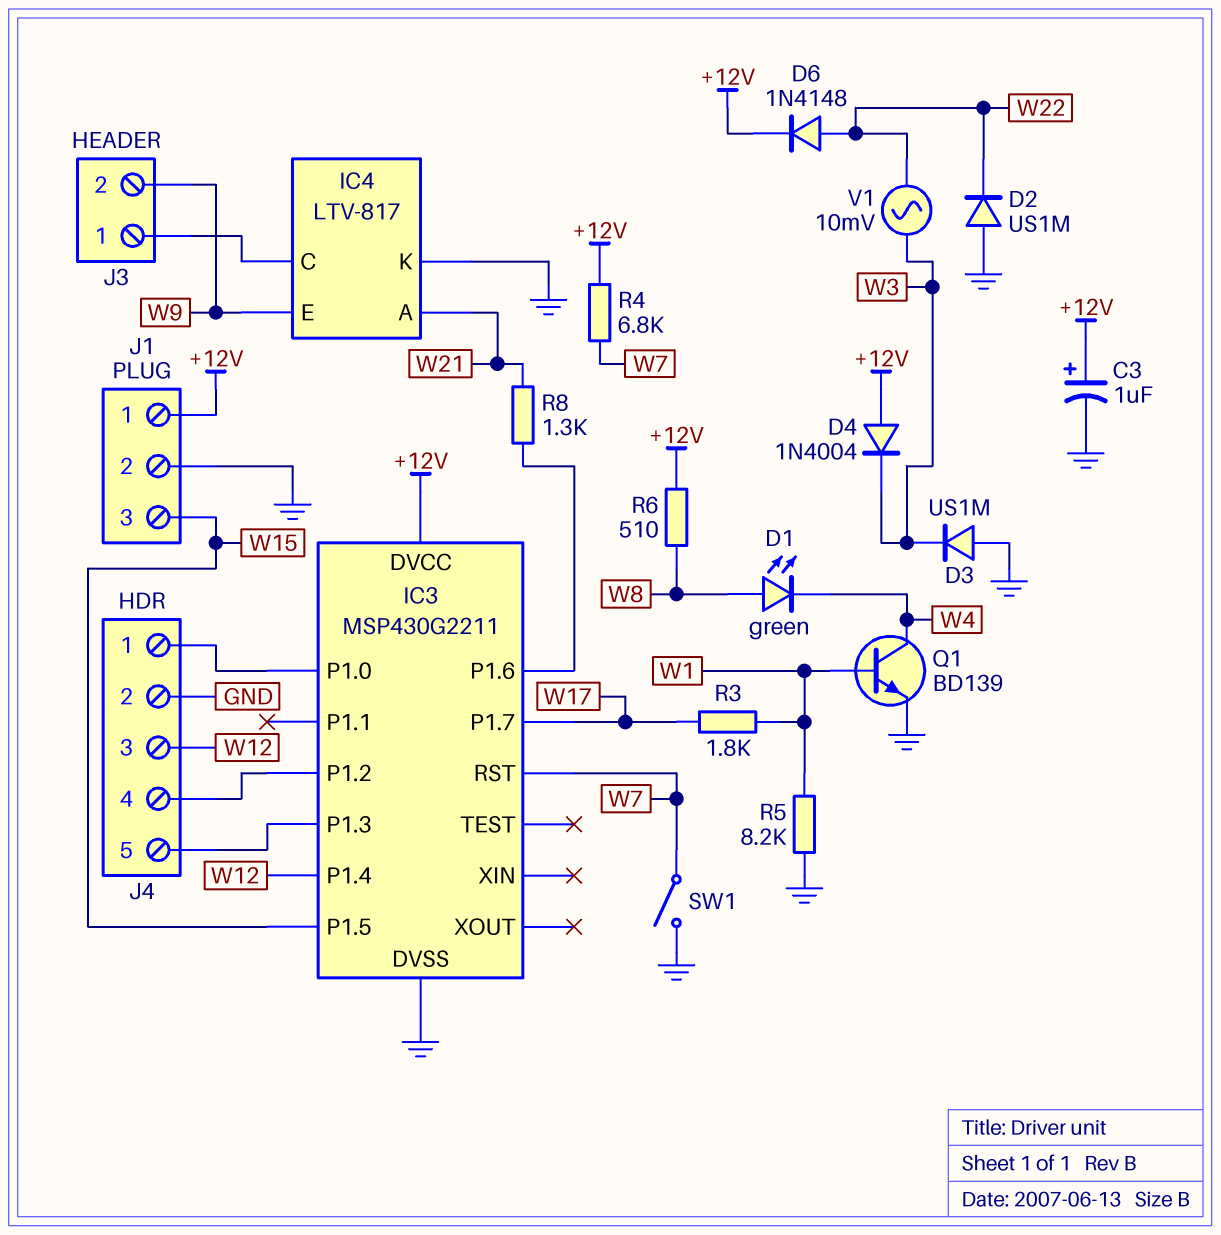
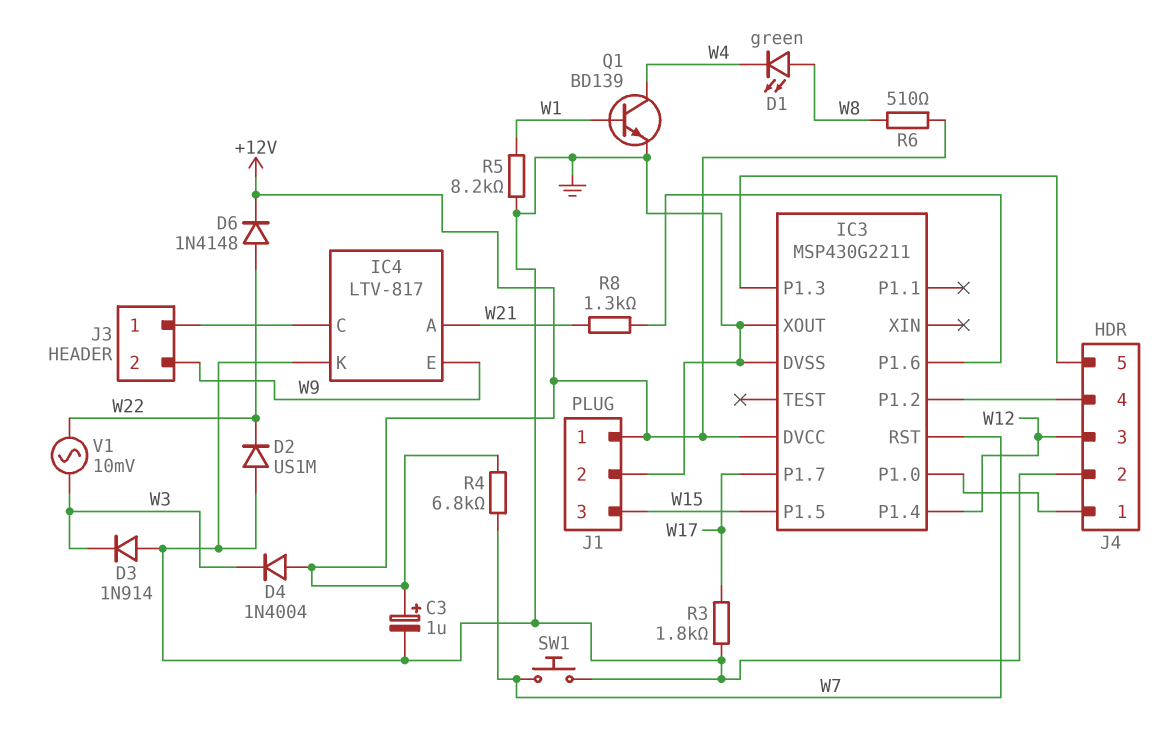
D3: diode US1M (A GND, K W3) -> diode 1N914 (A GND, K W3)
IC3 pin XOUT: none -> GND
R3: 1.8k (W1, W17) -> 1.8k (GND, W17)
SW1: switch (GND, W7) -> button (GND, W7)

